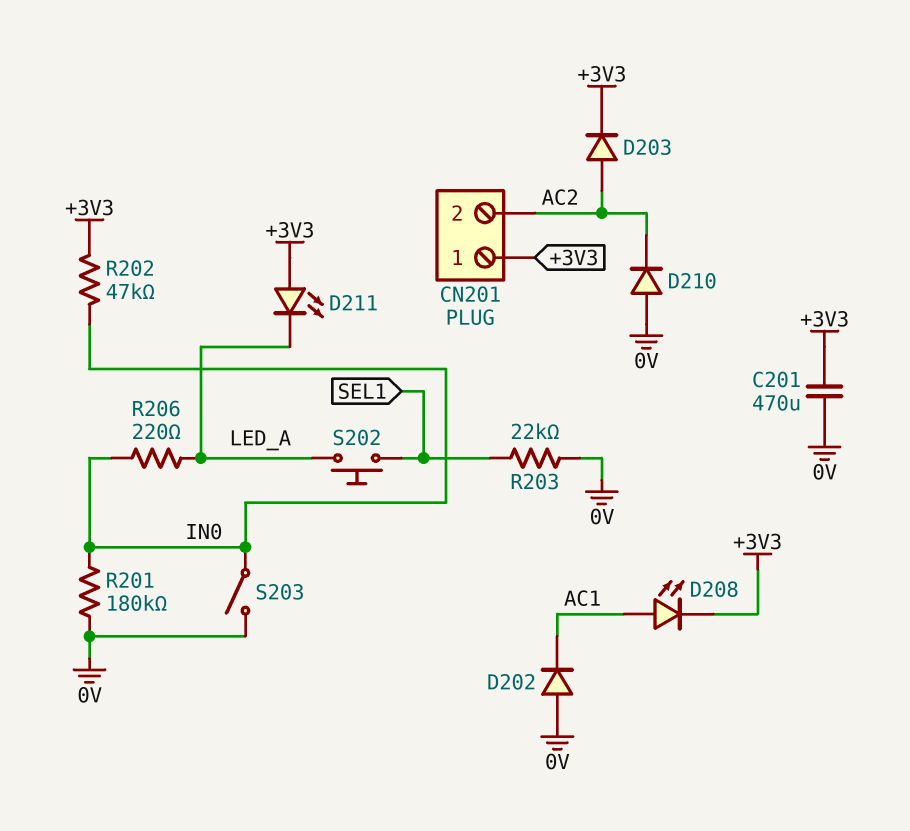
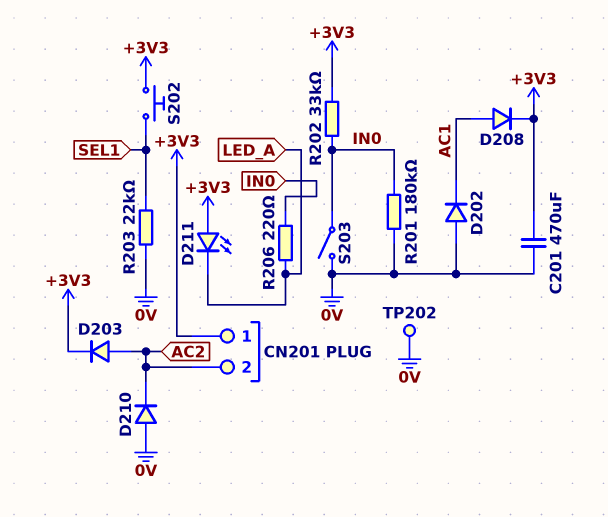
D208: LED (A AC1, K +3V3) -> diode (A AC1, K +3V3)
R202: 47k (+3V3, IN0) -> 33k (+3V3, IN0)
S202: button (LED_A, SEL1) -> button (+3V3, SEL1)
TP202: none -> test point (0V)

